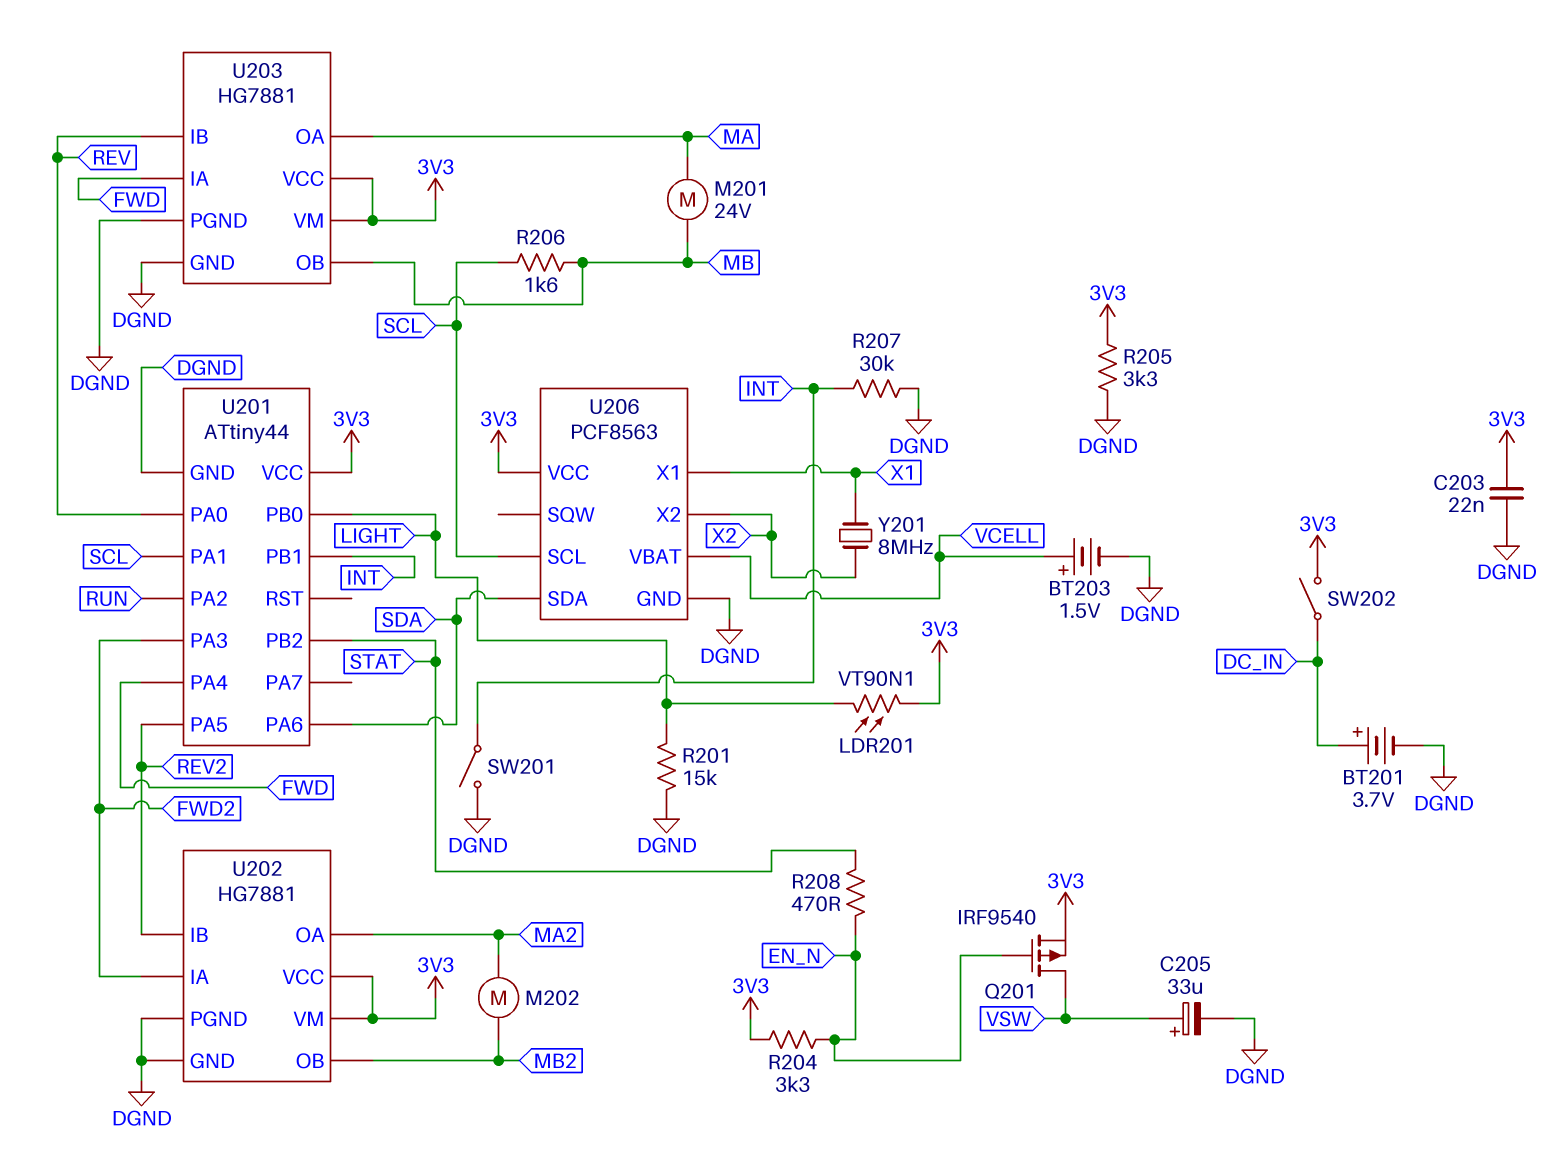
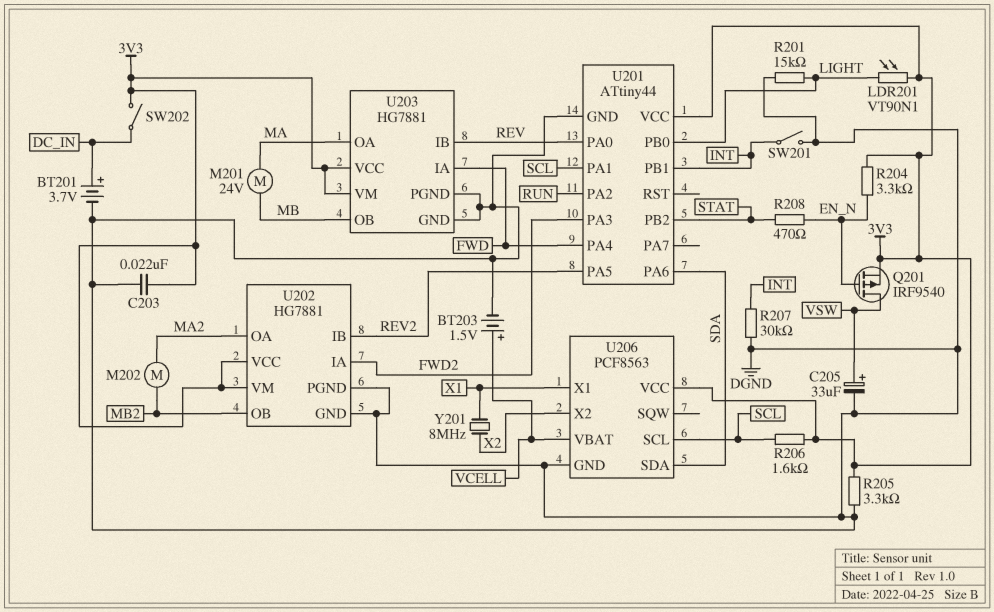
R206: 1.6k (MB, SCL) -> 1.6k (3V3, SCL)

